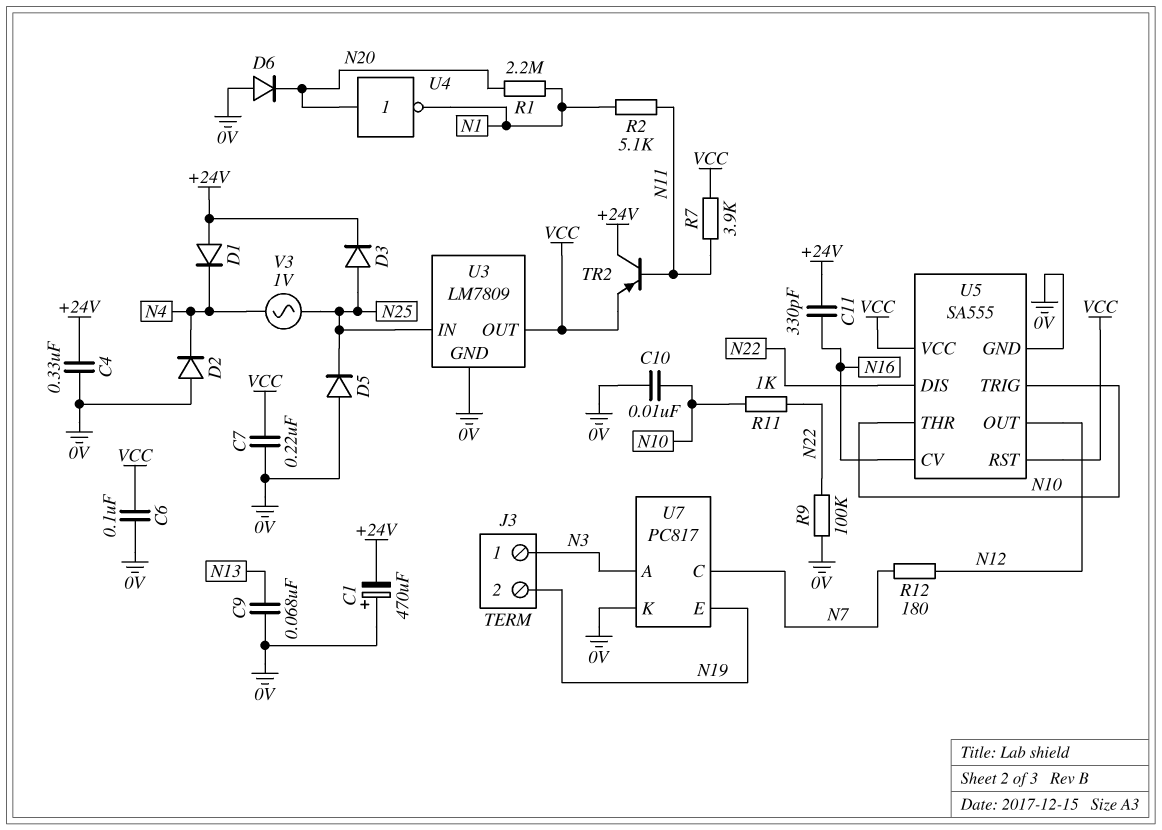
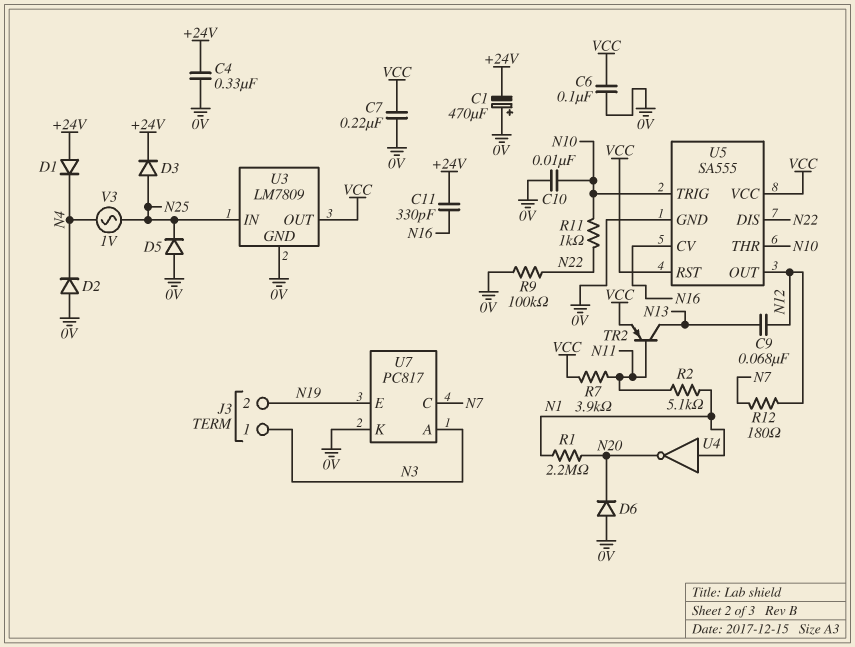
C9: 68nF (0V, N13) -> 68nF (N12, N13)
TR2: PNP (B N11, C +24V, E VCC) -> PNP (B N11, C N13, E VCC)
U4: NOT (in N20, out N1) -> NOT (in N1, out N20)

